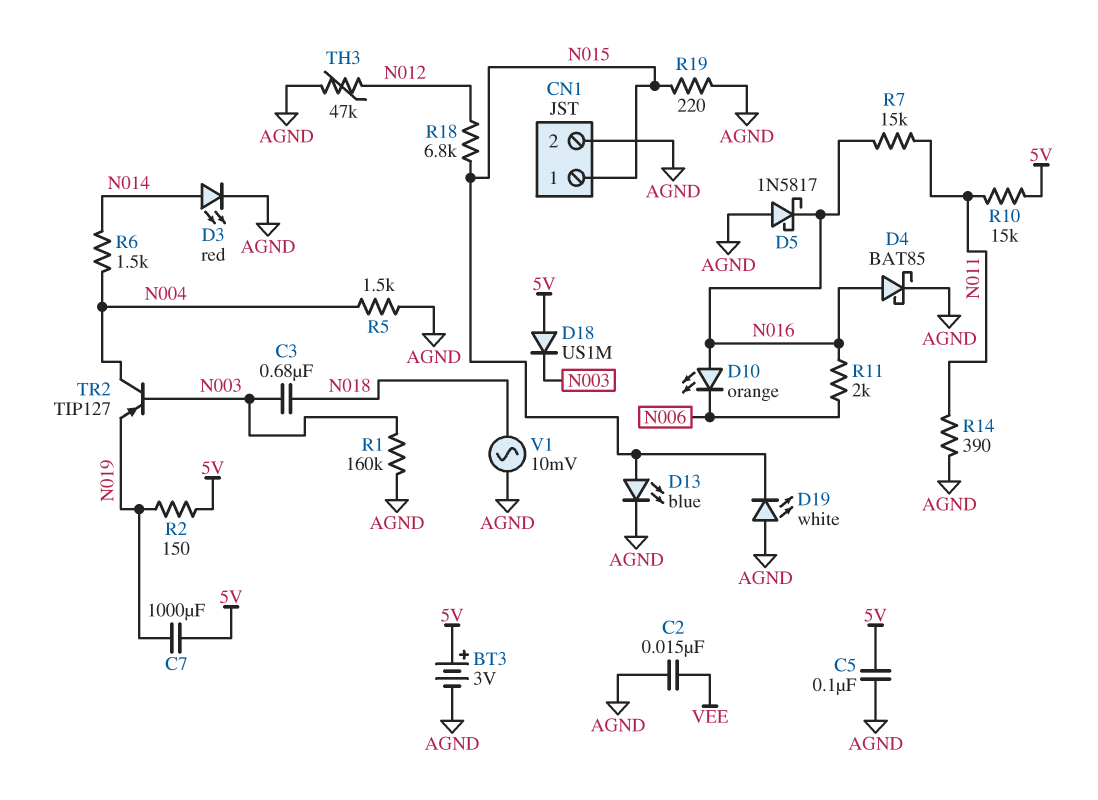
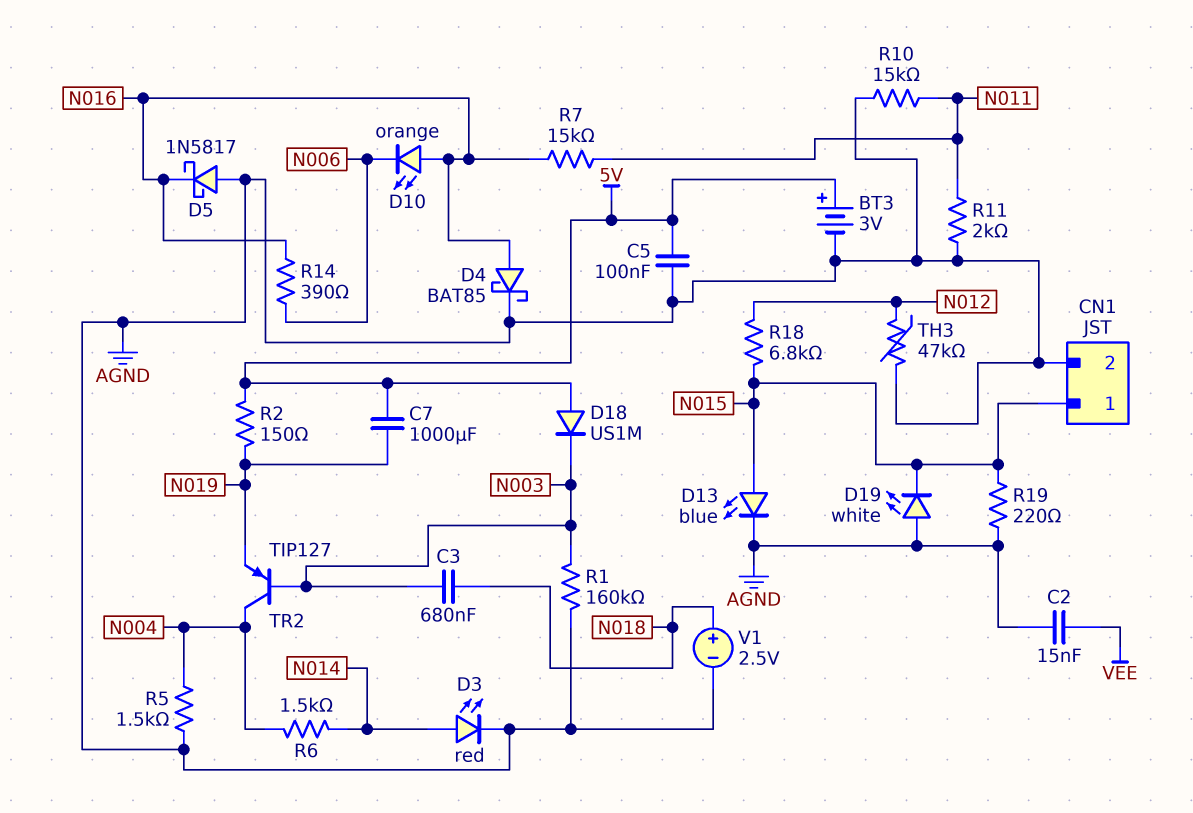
R10: 15k (5V, N011) -> 15k (AGND, N011)
R11: 2k (N006, N016) -> 2k (AGND, N011)
R14: 390 (AGND, N011) -> 390 (N006, N016)
V1: AC 10mV (AGND, N018) -> 2.5V (plus N018, minus AGND)

